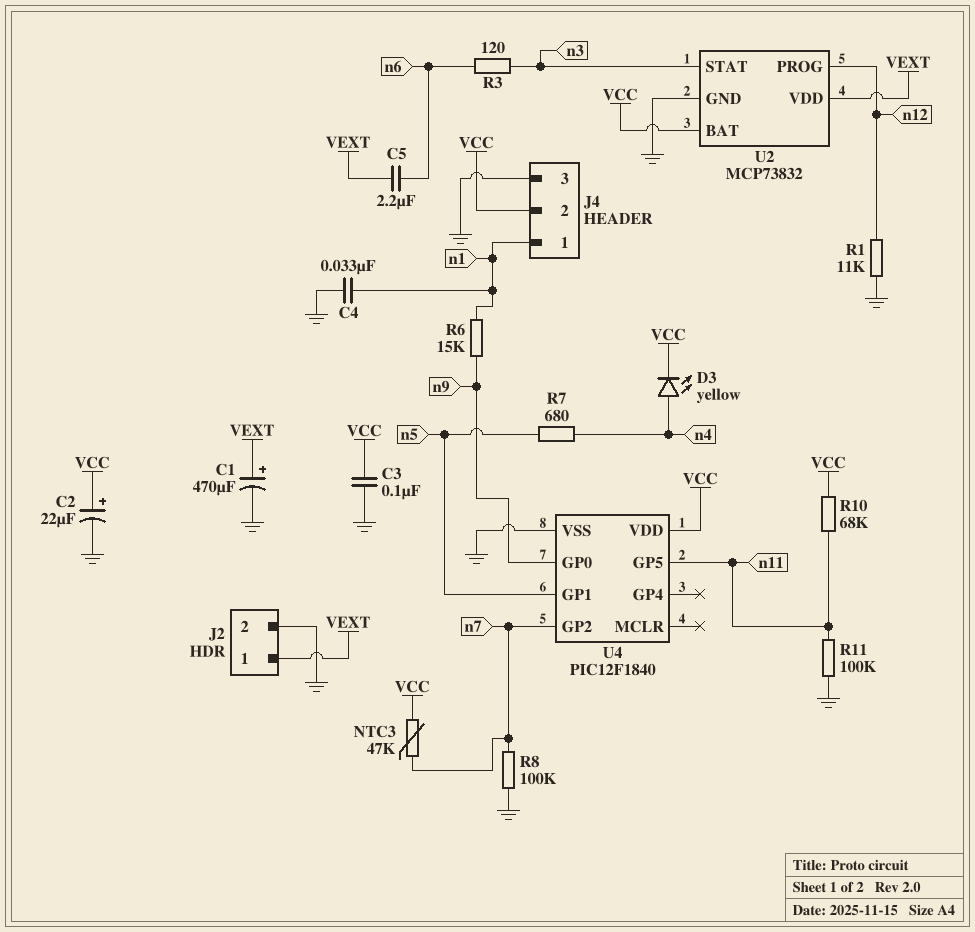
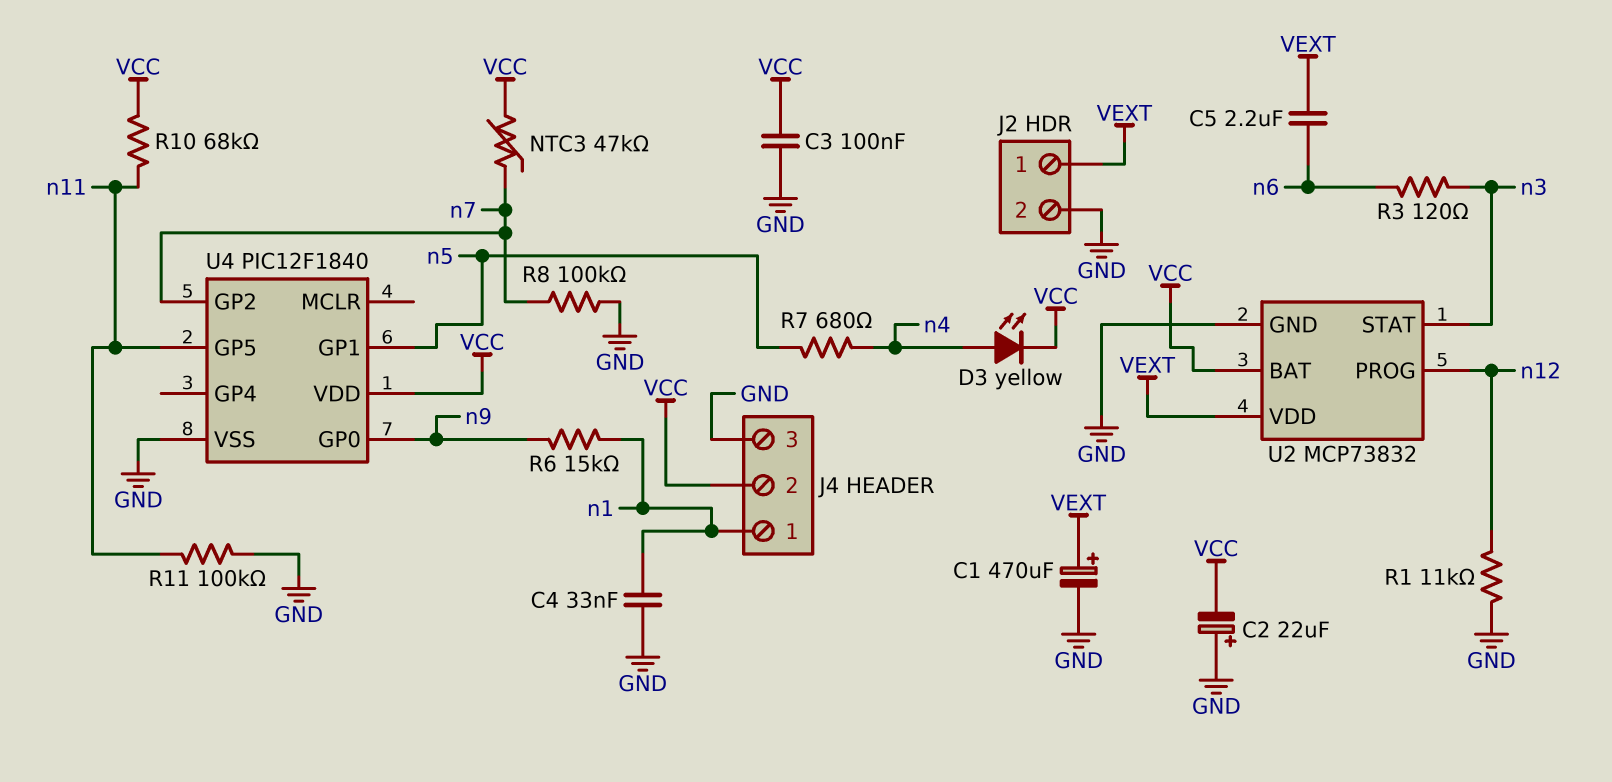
C2: 22uF (plus VCC, minus GND) -> 22uF (plus GND, minus VCC)

